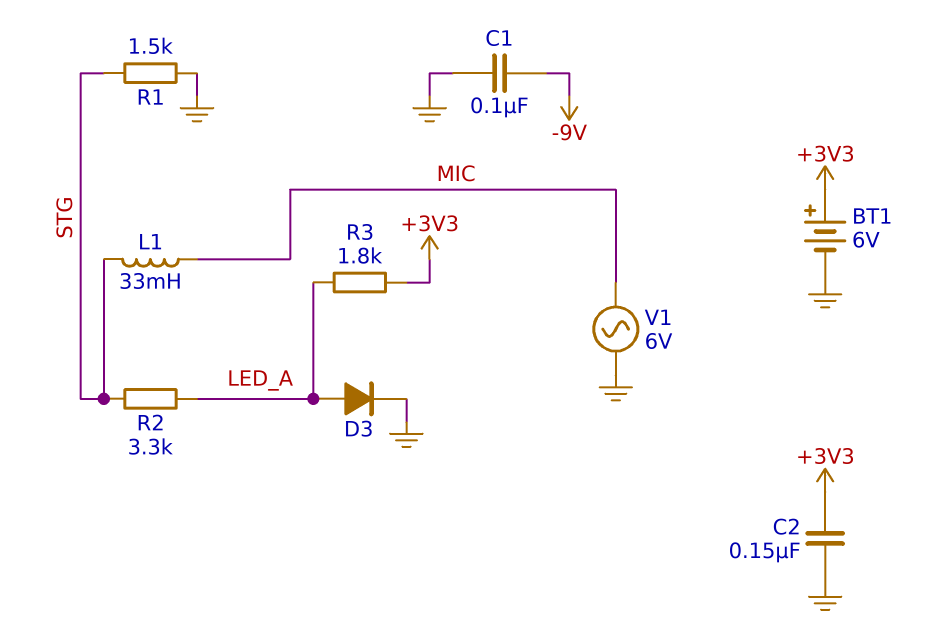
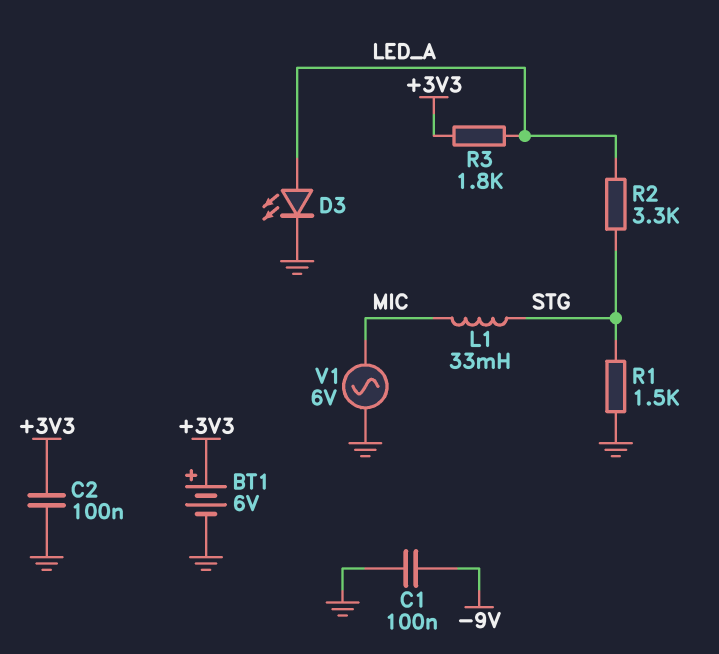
C2: 150nF (+3V3, GND) -> 100nF (+3V3, GND)
D3: diode (A LED_A, K GND) -> LED (A LED_A, K GND)

